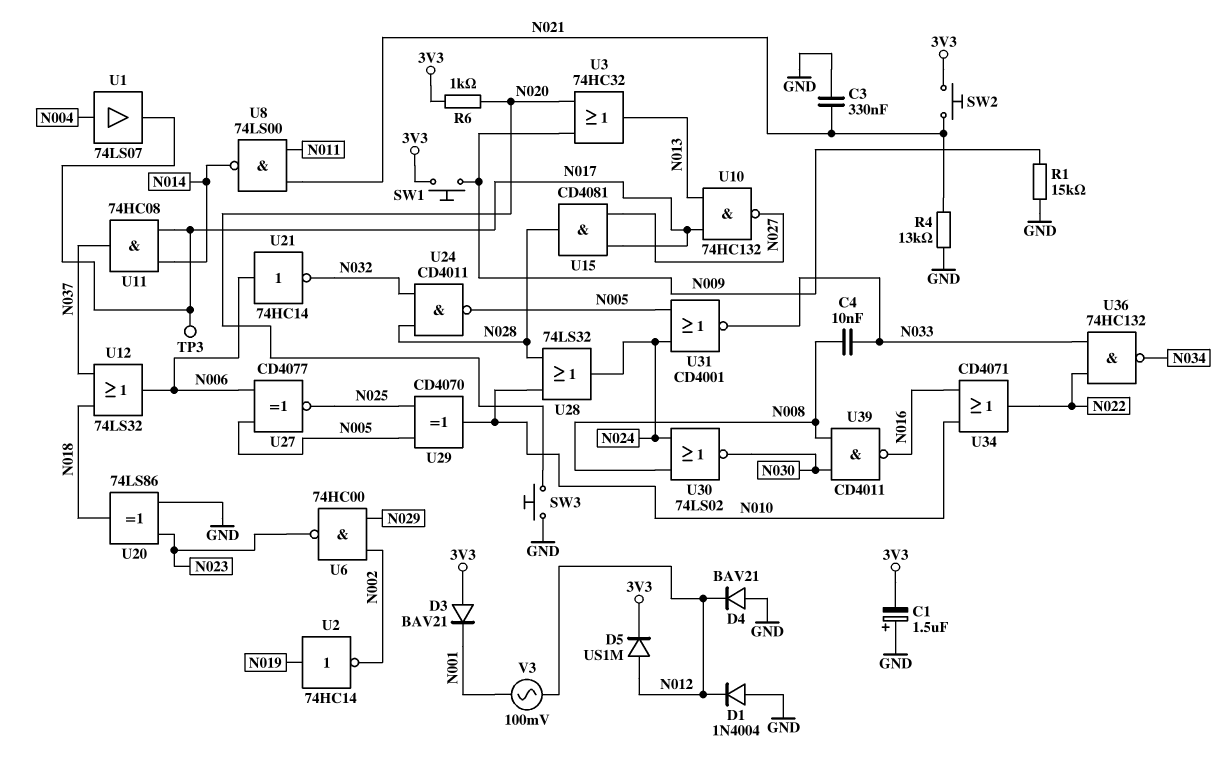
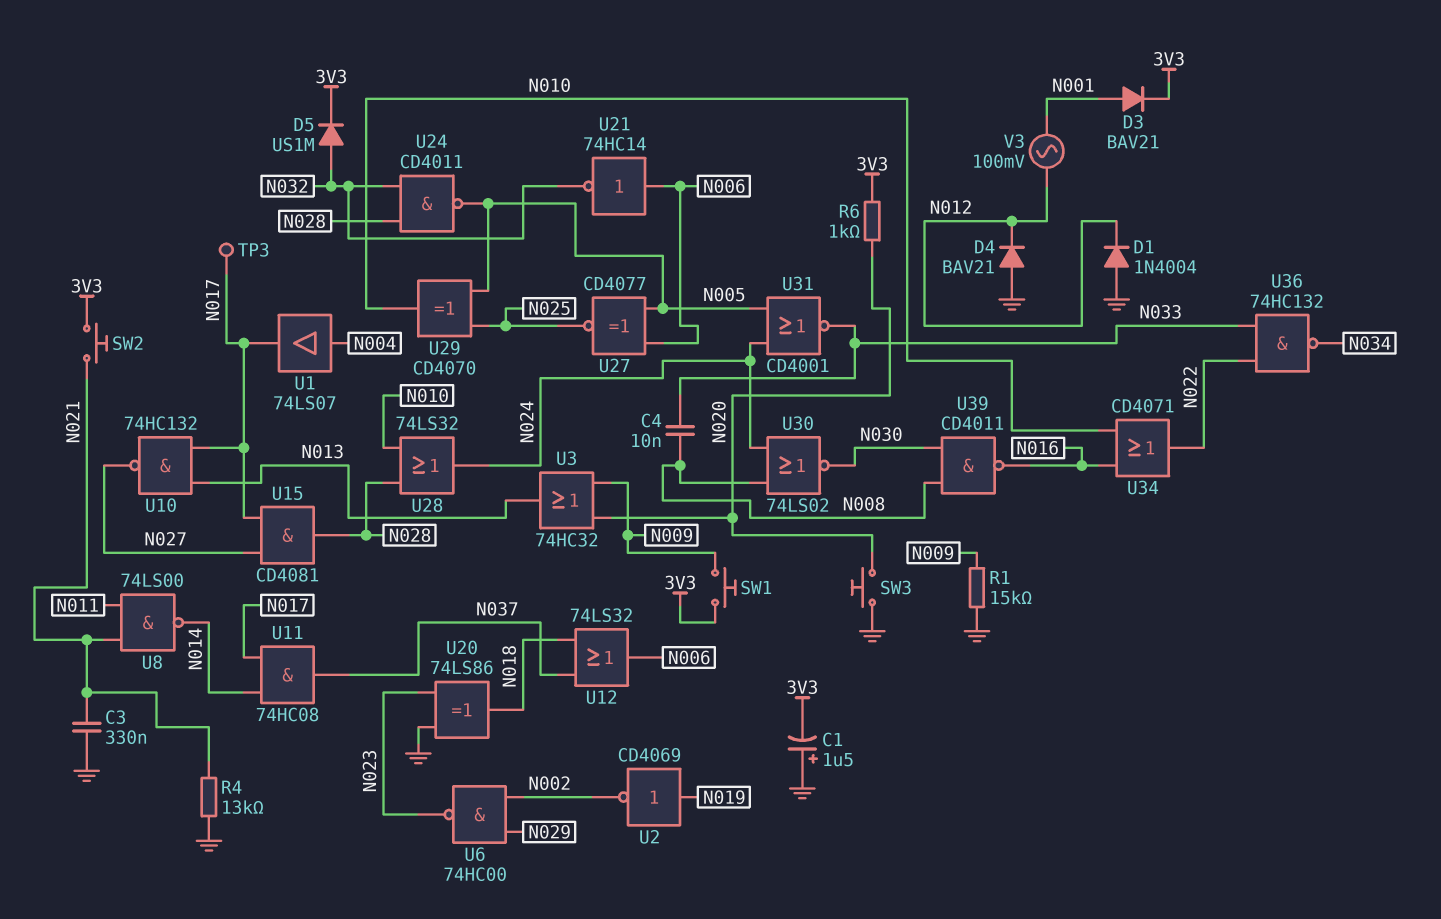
D3: diode BAV21 (A 3V3, K N001) -> diode BAV21 (A N001, K 3V3)
D5: diode US1M (A N012, K 3V3) -> diode US1M (A N032, K 3V3)
U2: NOT 74HC14 (in N019, out N002) -> NOT CD4069 (in N019, out N002)

